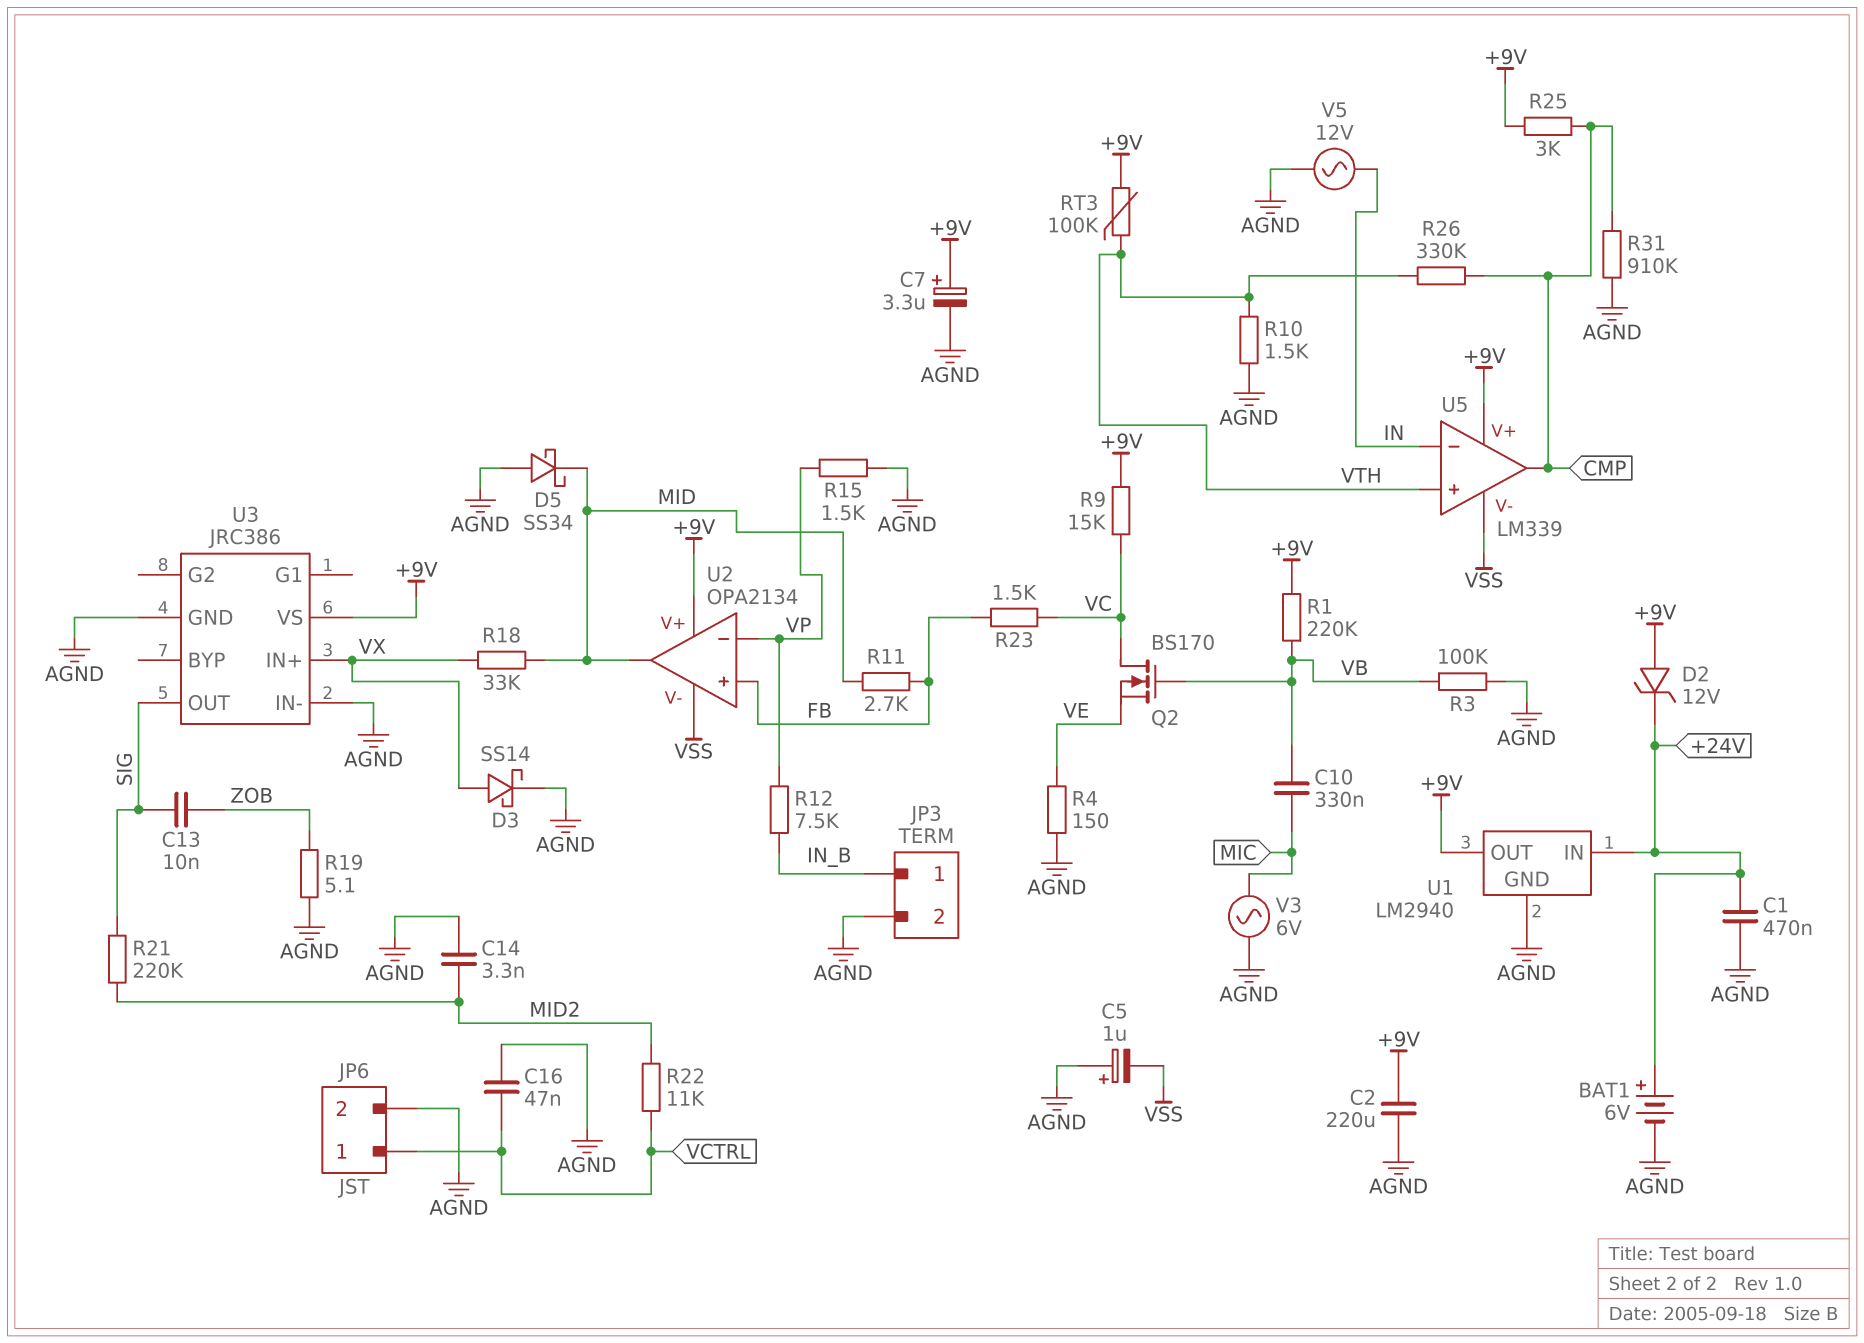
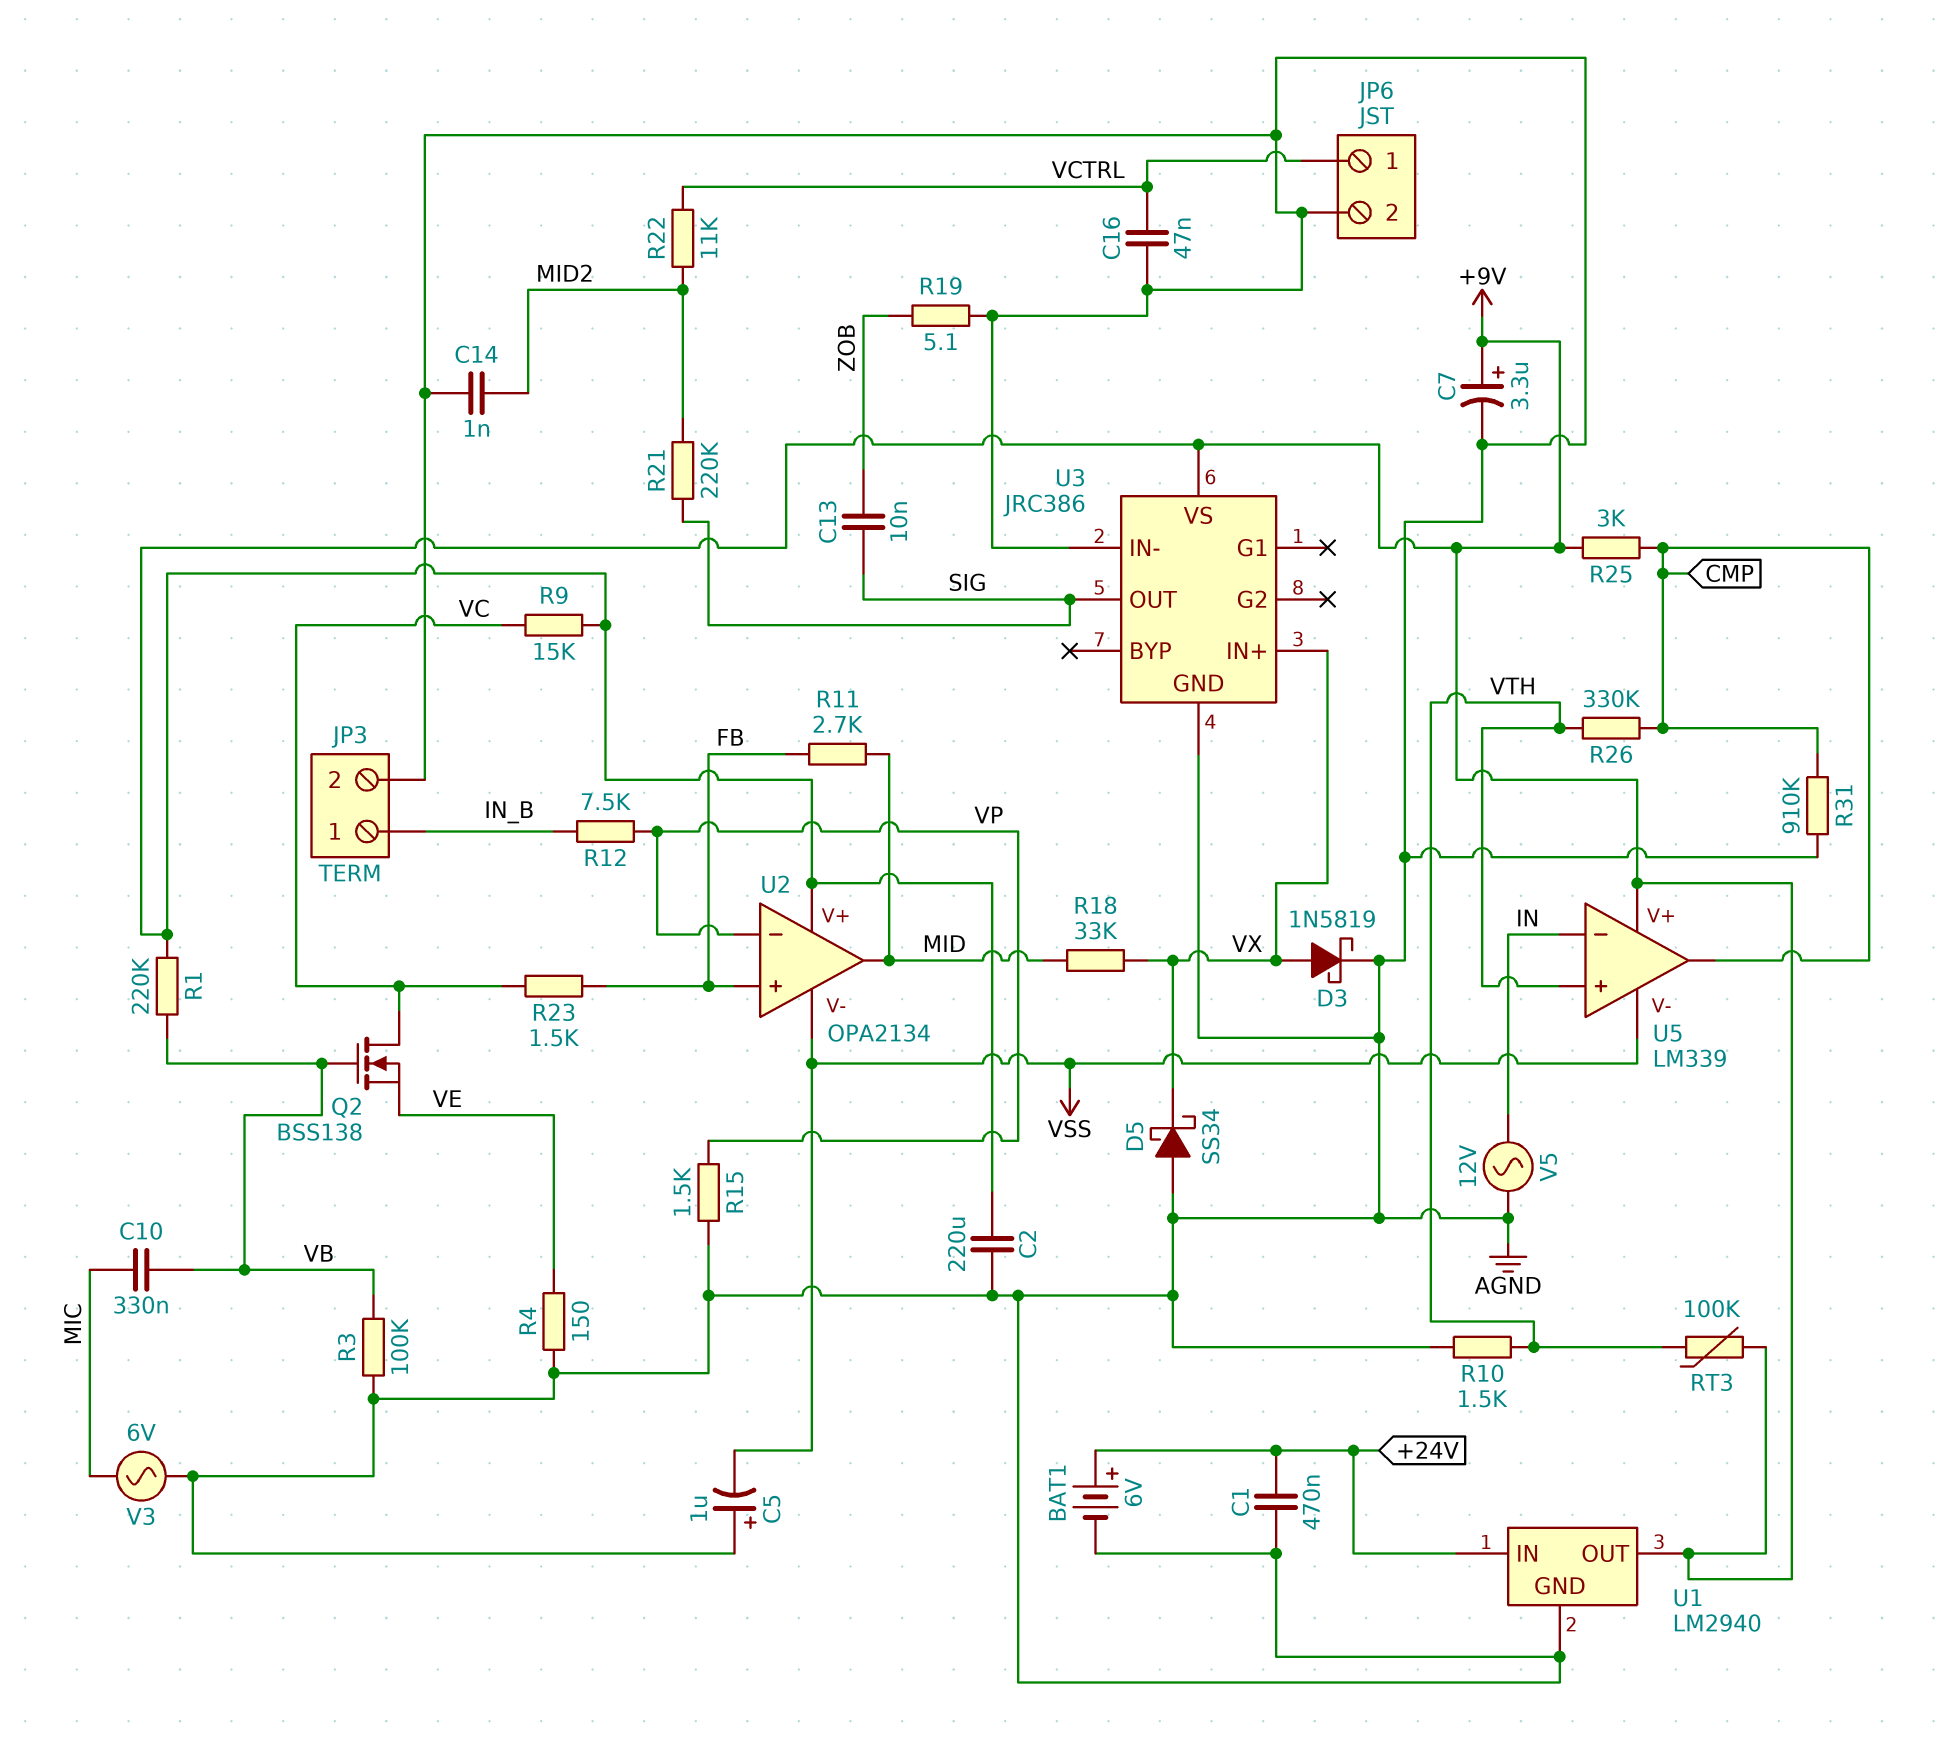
C14: 3.3nF (AGND, MID2) -> 1nF (AGND, MID2)
D2: zener 12V (A +9V, K +24V) -> none
D3: schottky SS14 (A VX, K AGND) -> schottky 1N5819 (A VX, K AGND)
D5: schottky SS34 (A AGND, K MID) -> schottky SS34 (A AGND, K VX)
Q2: NMOS BS170 (G VB, D VC, S VE) -> NMOS BSS138 (G VB, D VC, S VE)

